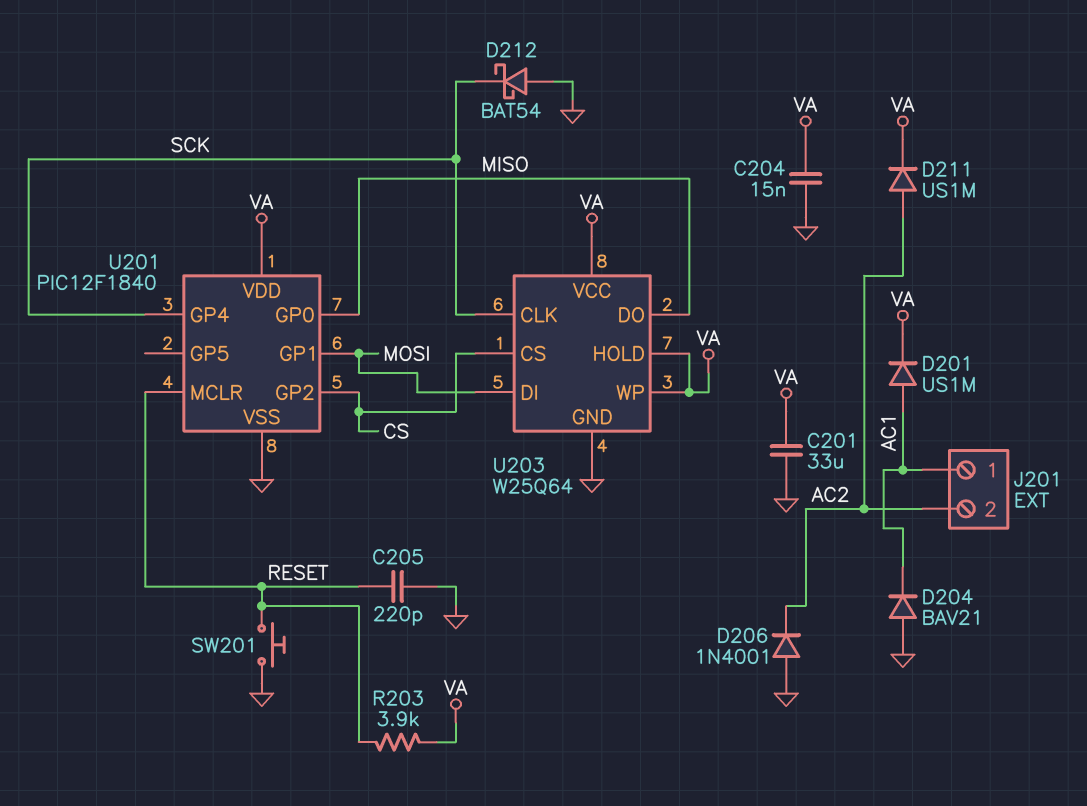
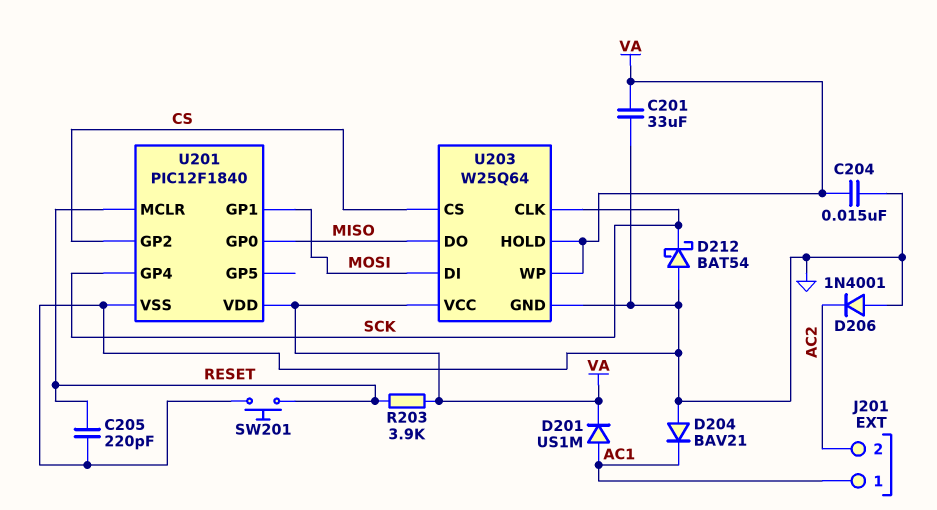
D211: diode US1M (A AC2, K VA) -> none

